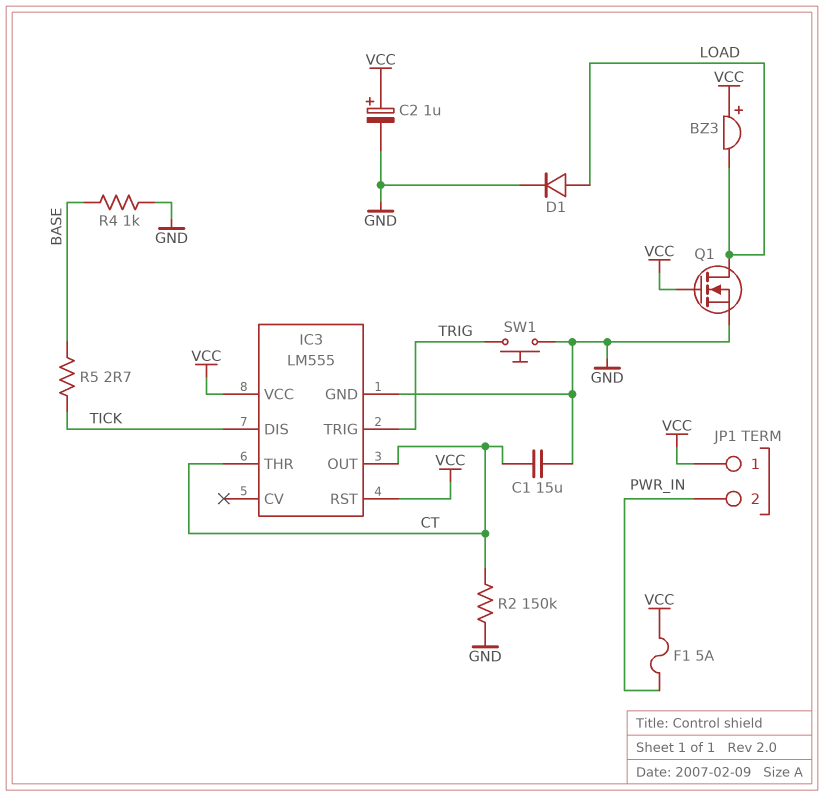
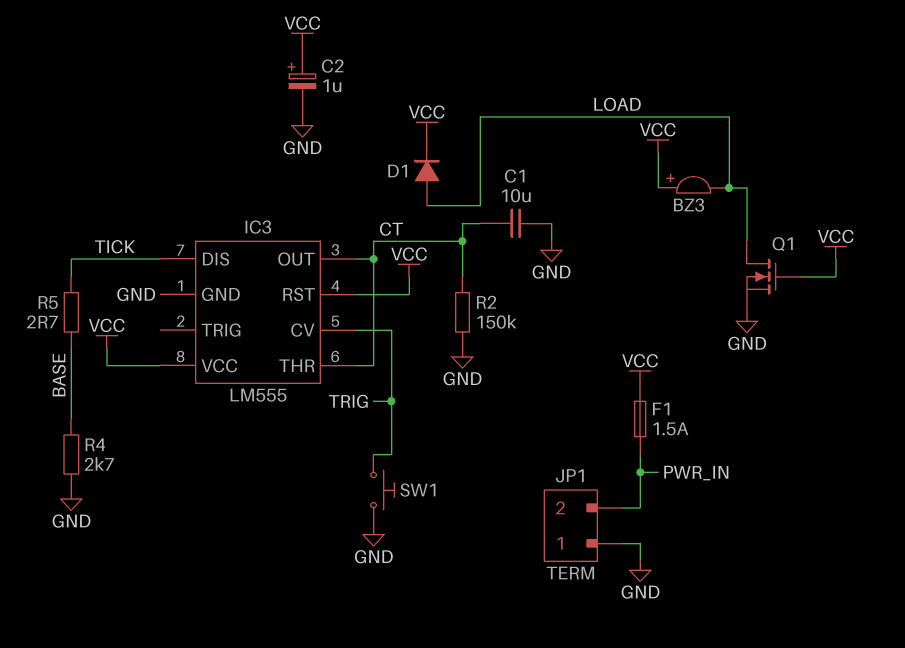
C1: 15uF (CT, GND) -> 10uF (CT, GND)
D1: diode (A LOAD, K GND) -> diode (A LOAD, K VCC)
F1: 5A (PWR_IN, VCC) -> 1.5A (PWR_IN, VCC)
IC3 pin CV: none -> TRIG
IC3 pin TRIG: TRIG -> none
JP1 pin 1: VCC -> GND
R4: 1k (BASE, GND) -> 2.7k (BASE, GND)

